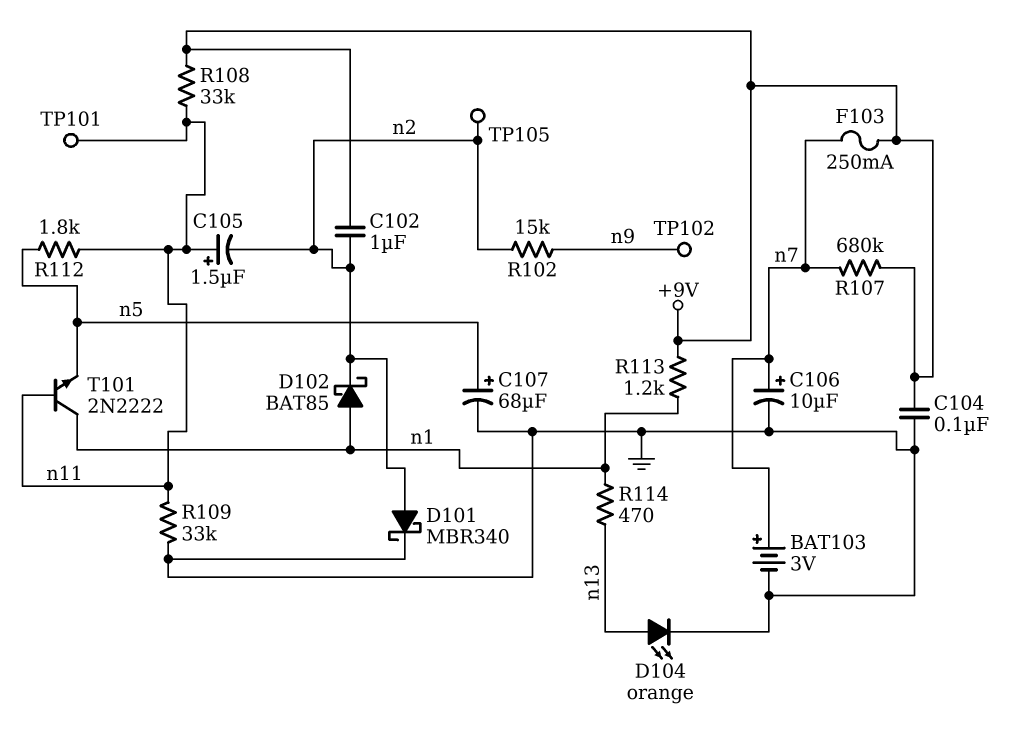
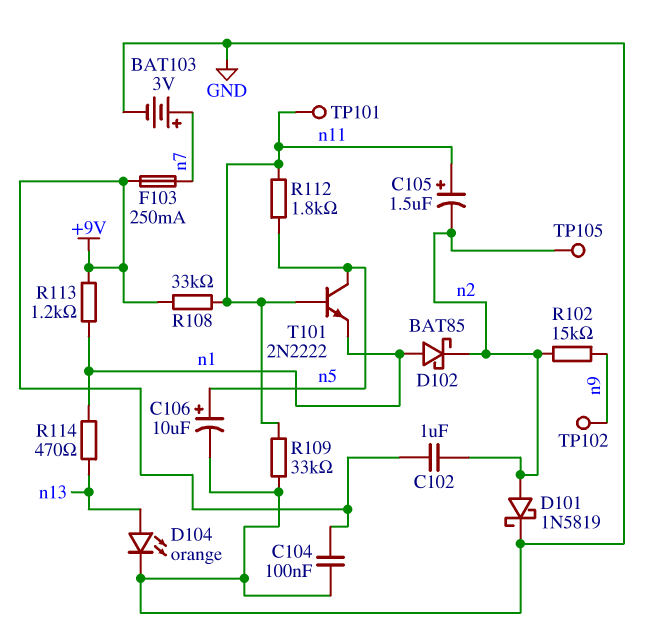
C106: 10uF (plus n7, minus GND) -> 10uF (plus n5, minus GND)
C107: 68uF (plus n5, minus GND) -> none
D101: schottky MBR340 (A n2, K GND) -> schottky 1N5819 (A n2, K GND)
R107: 680k (+9V, n7) -> none
T101: NPN 2N2222 (B n11, C n1, E n5) -> NPN 2N2222 (B n11, C n5, E n1)

